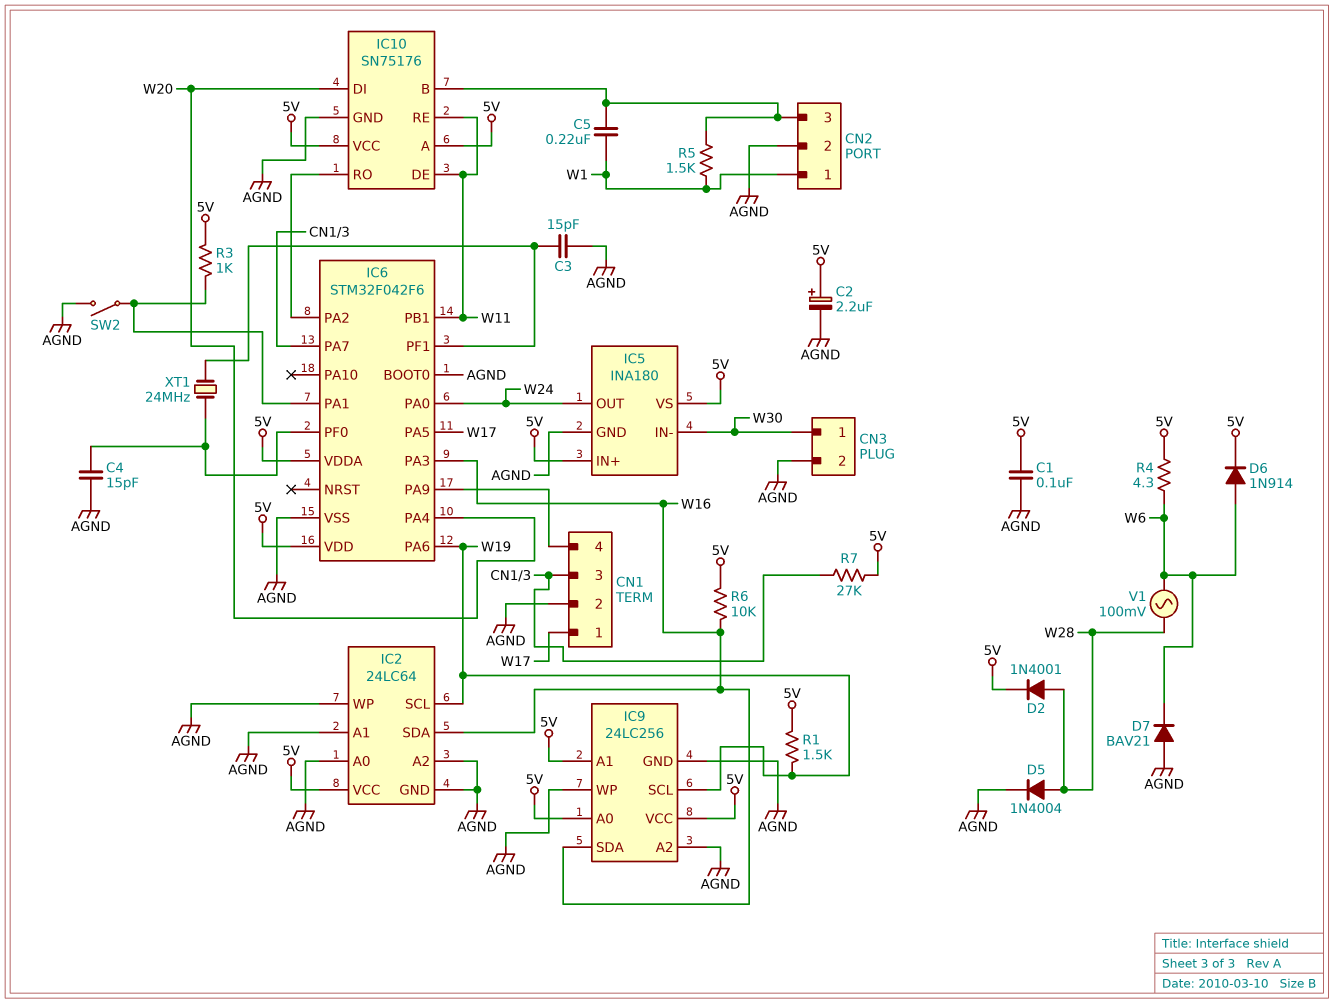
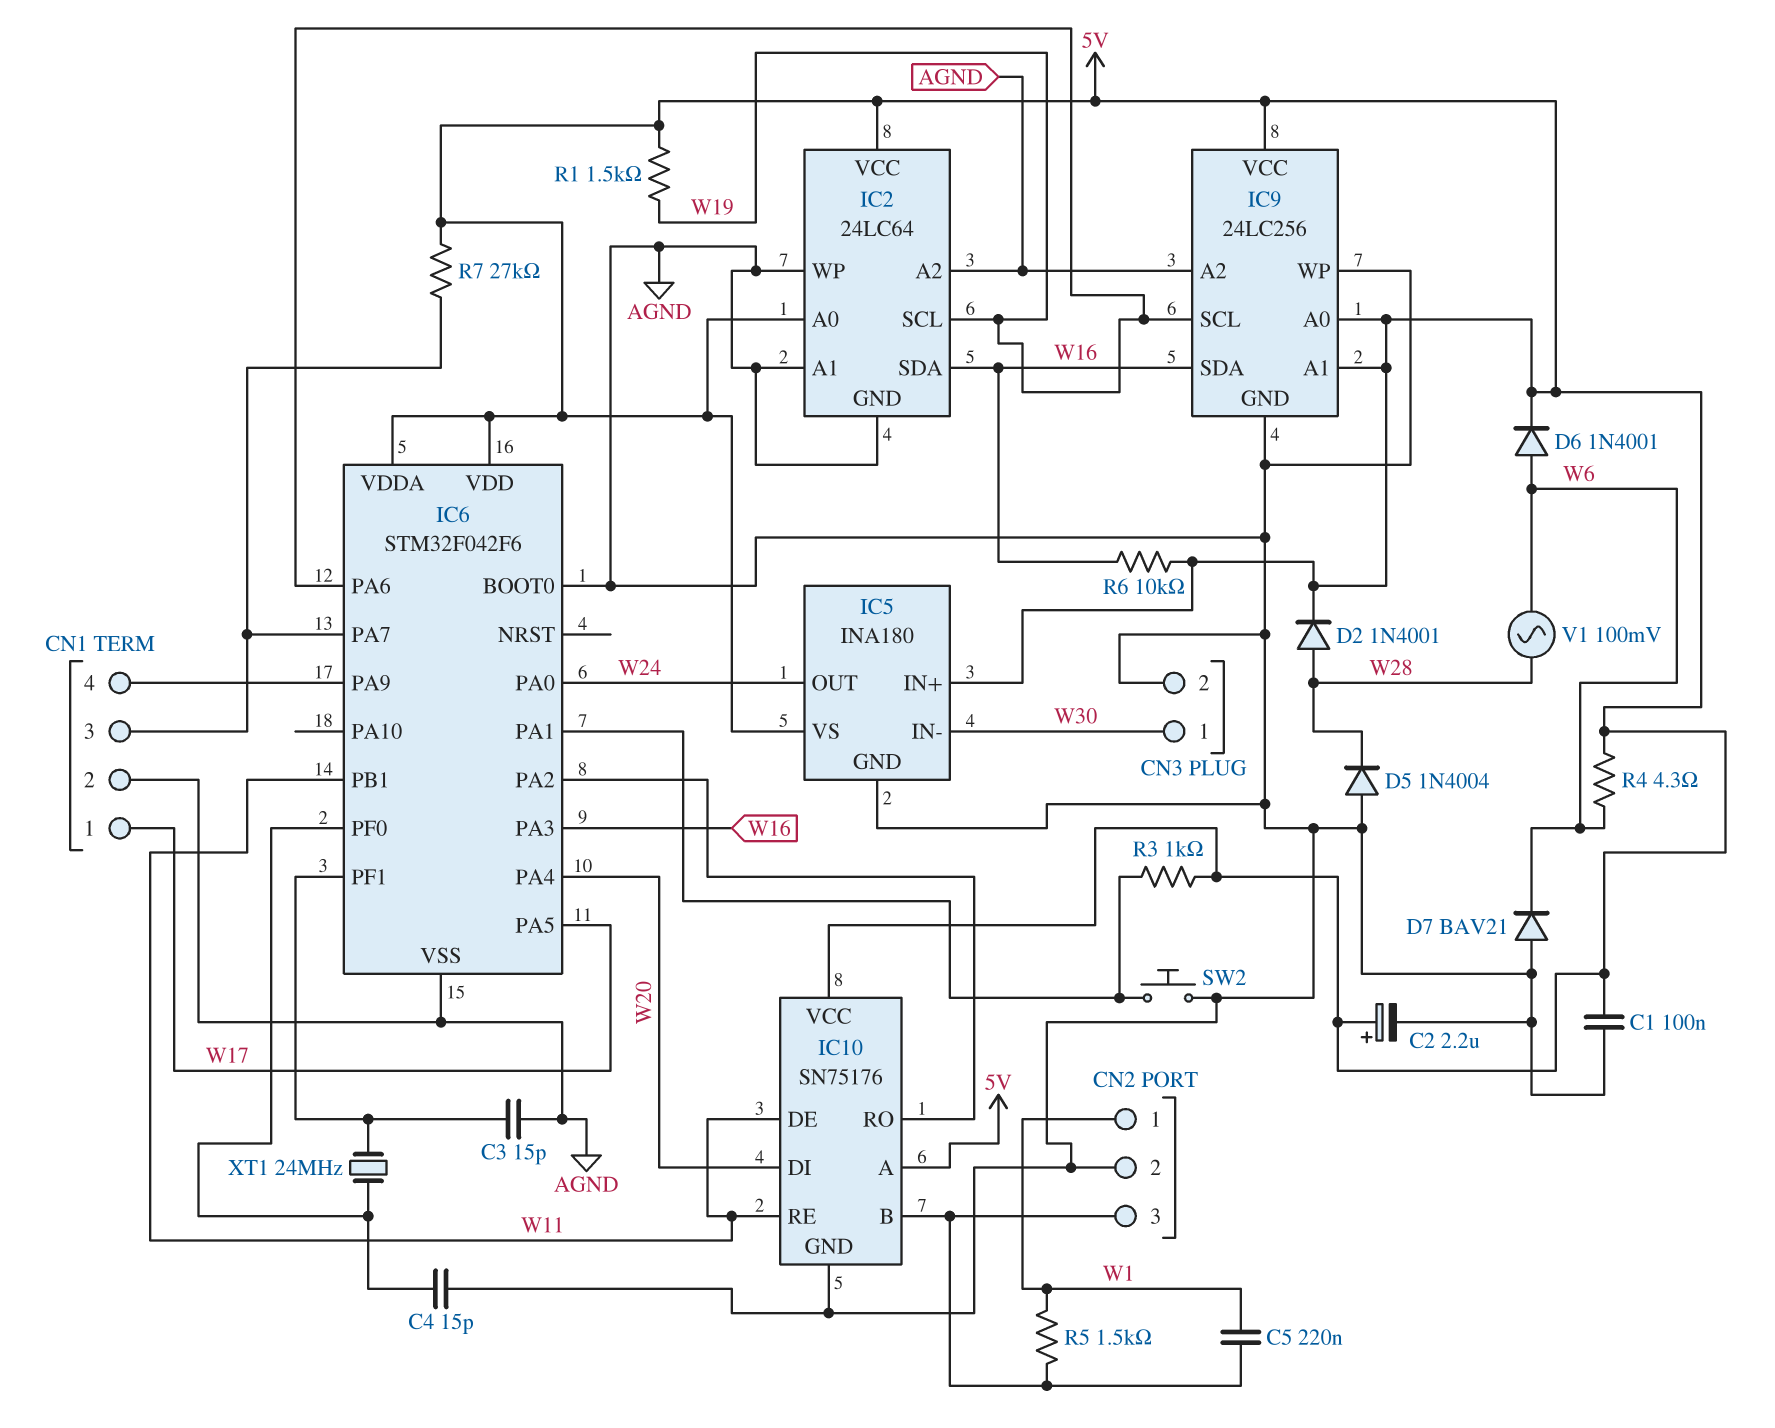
D5: diode 1N4004 (A W28, K AGND) -> diode 1N4004 (A AGND, K W28)
D6: diode 1N914 (A W6, K 5V) -> diode 1N4001 (A W6, K 5V)
IC2 pin A0: AGND -> 5V
SW2: switch (AGND, IC6/PA1) -> button (AGND, IC6/PA1)

